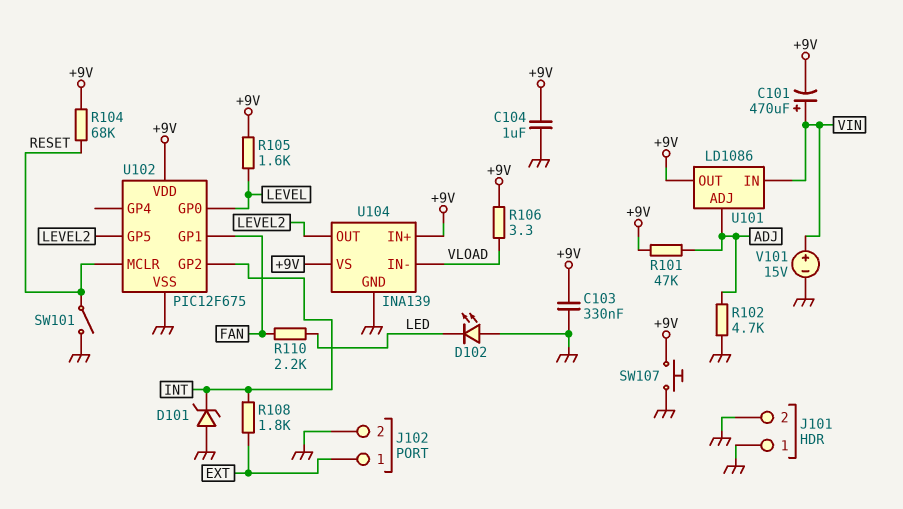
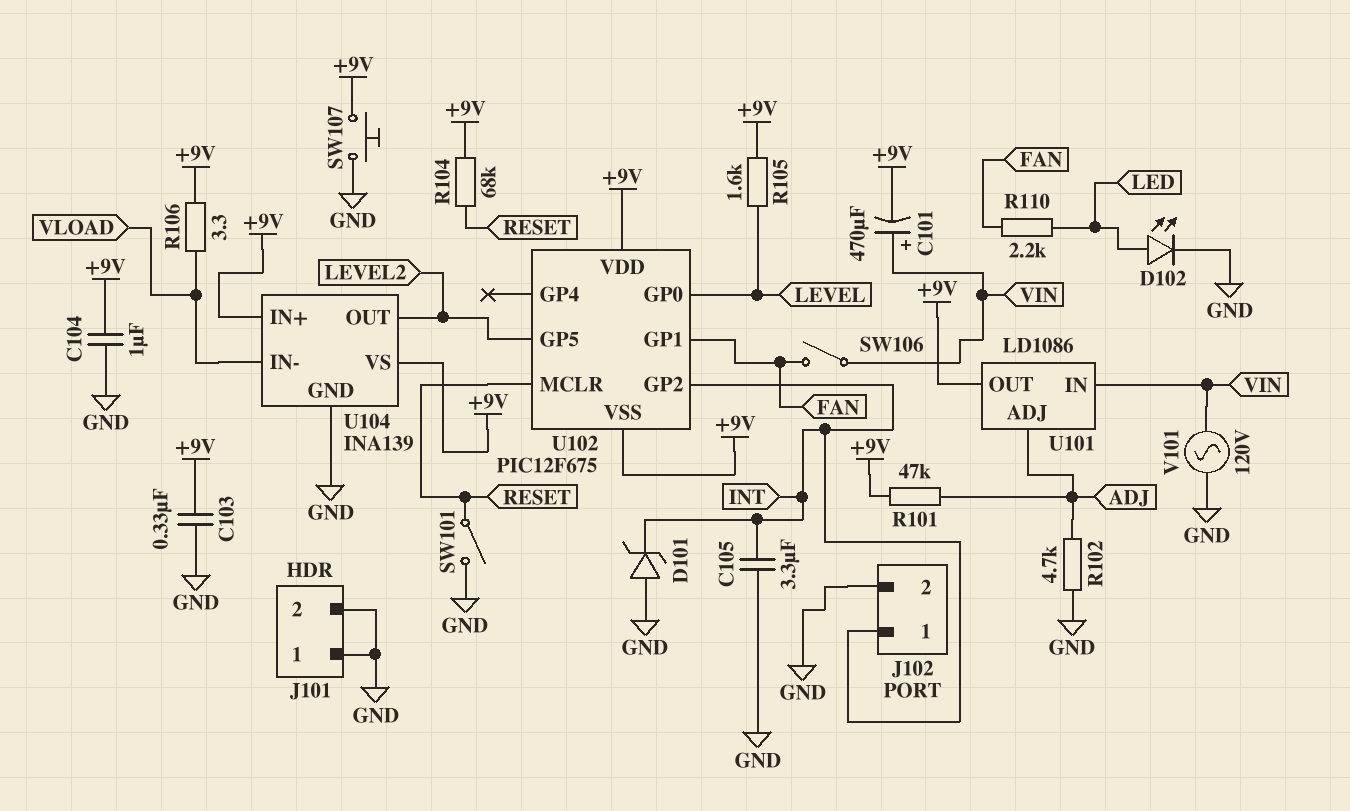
C105: none -> 3.3uF (GND, INT)
D102: LED (A GND, K LED) -> LED (A LED, K GND)
J102 pin 1: EXT -> INT
R108: 1.8k (EXT, INT) -> none
SW106: none -> switch (FAN, VIN)
U102 pin VSS: GND -> +9V
V101: 15V (plus VIN, minus GND) -> AC 120V (GND, VIN)

